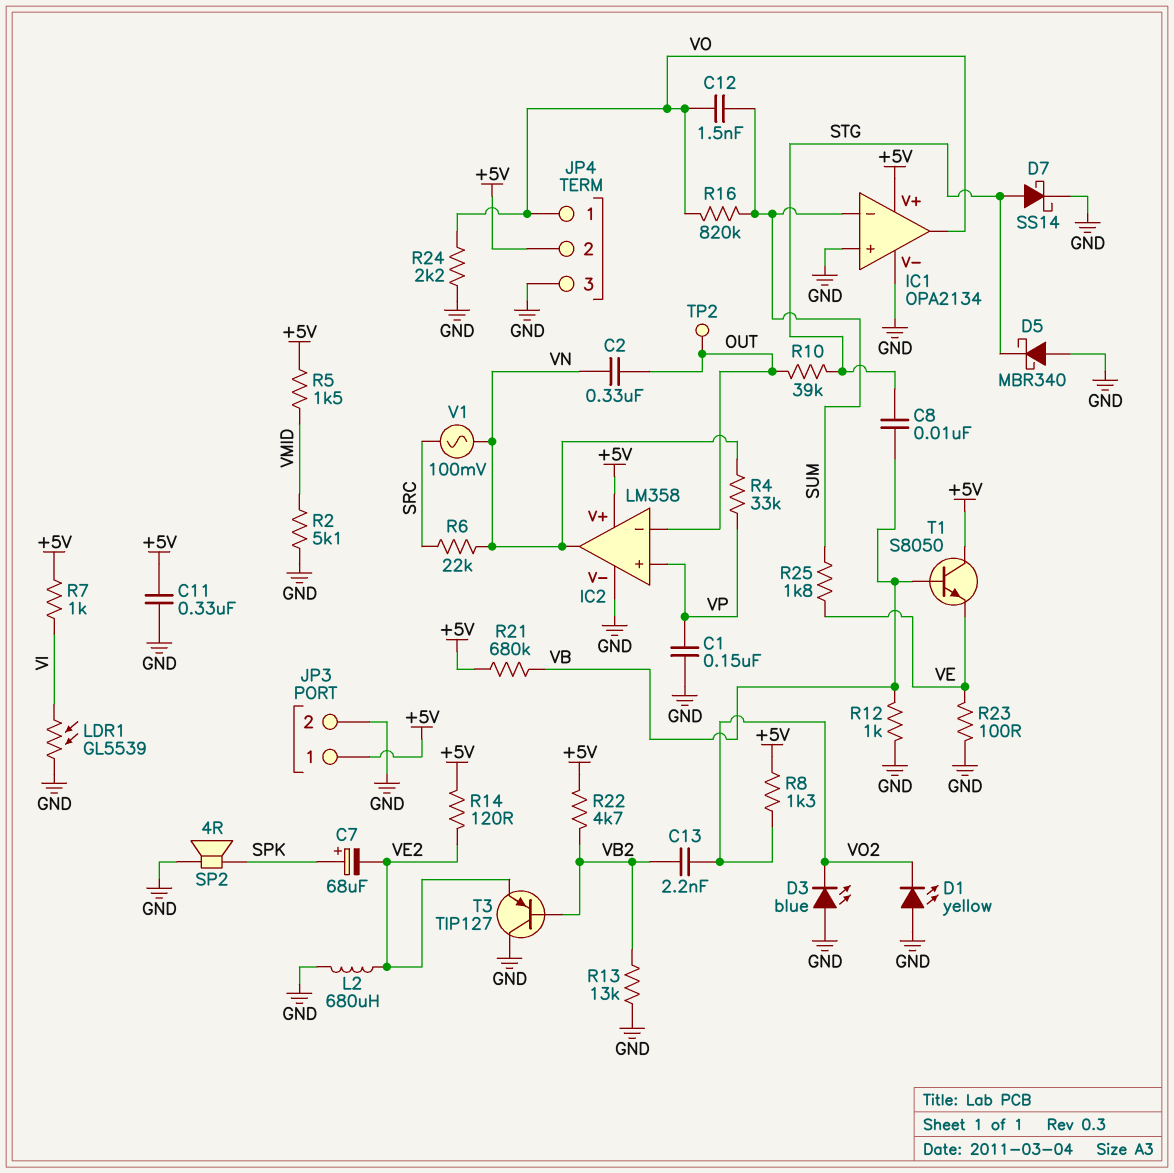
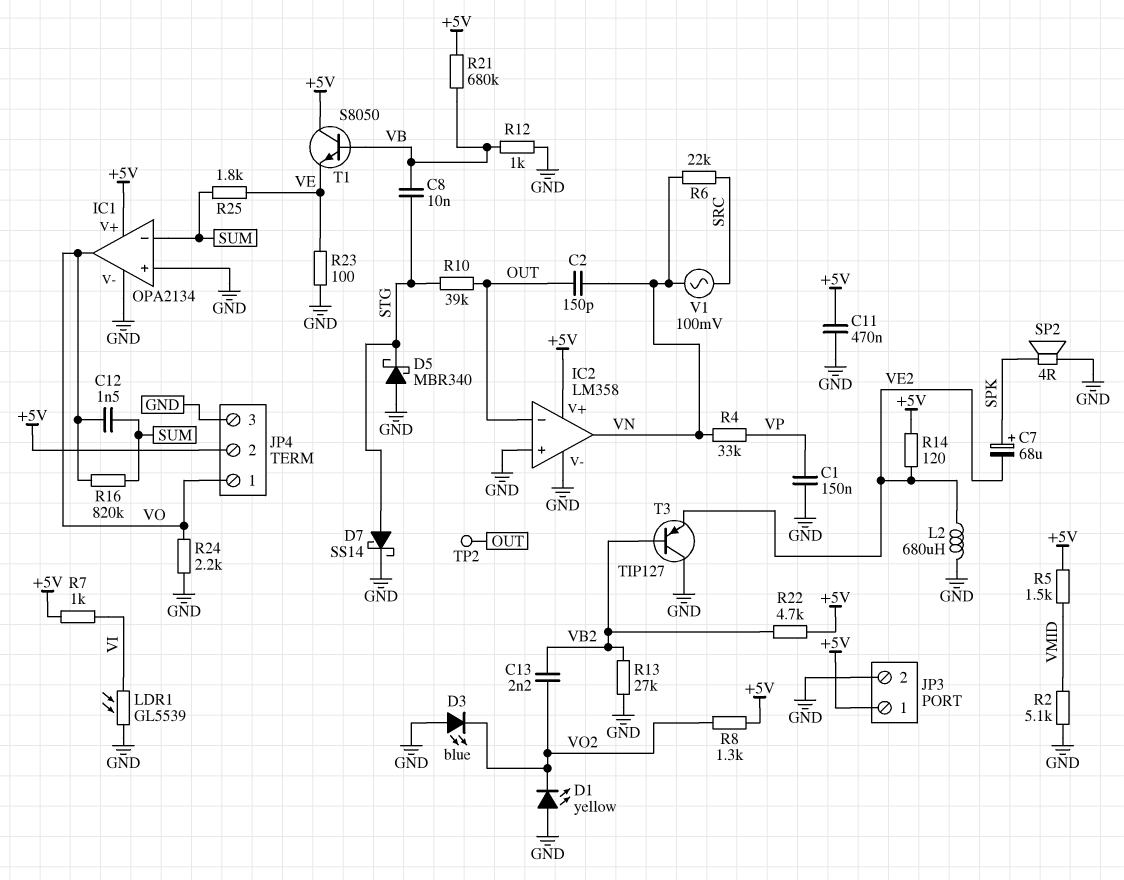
C2: 330nF (OUT, VN) -> 150pF (OUT, VN)
C11: 330nF (+5V, GND) -> 470nF (+5V, GND)
IC2 pin in+: VP -> GND
R13: 13k (GND, VB2) -> 27k (GND, VB2)

